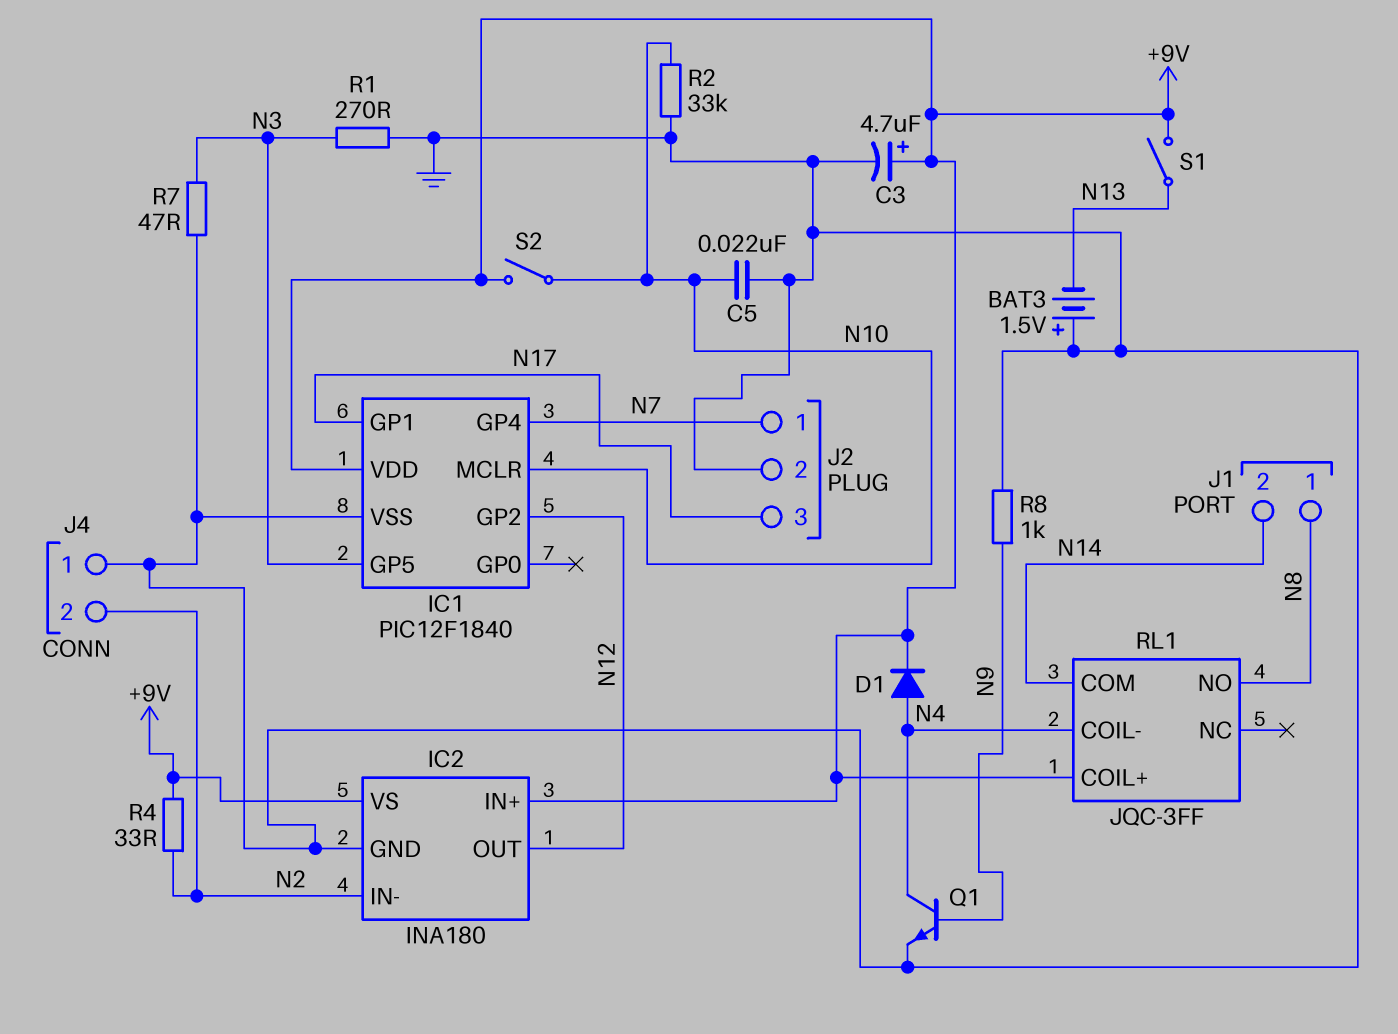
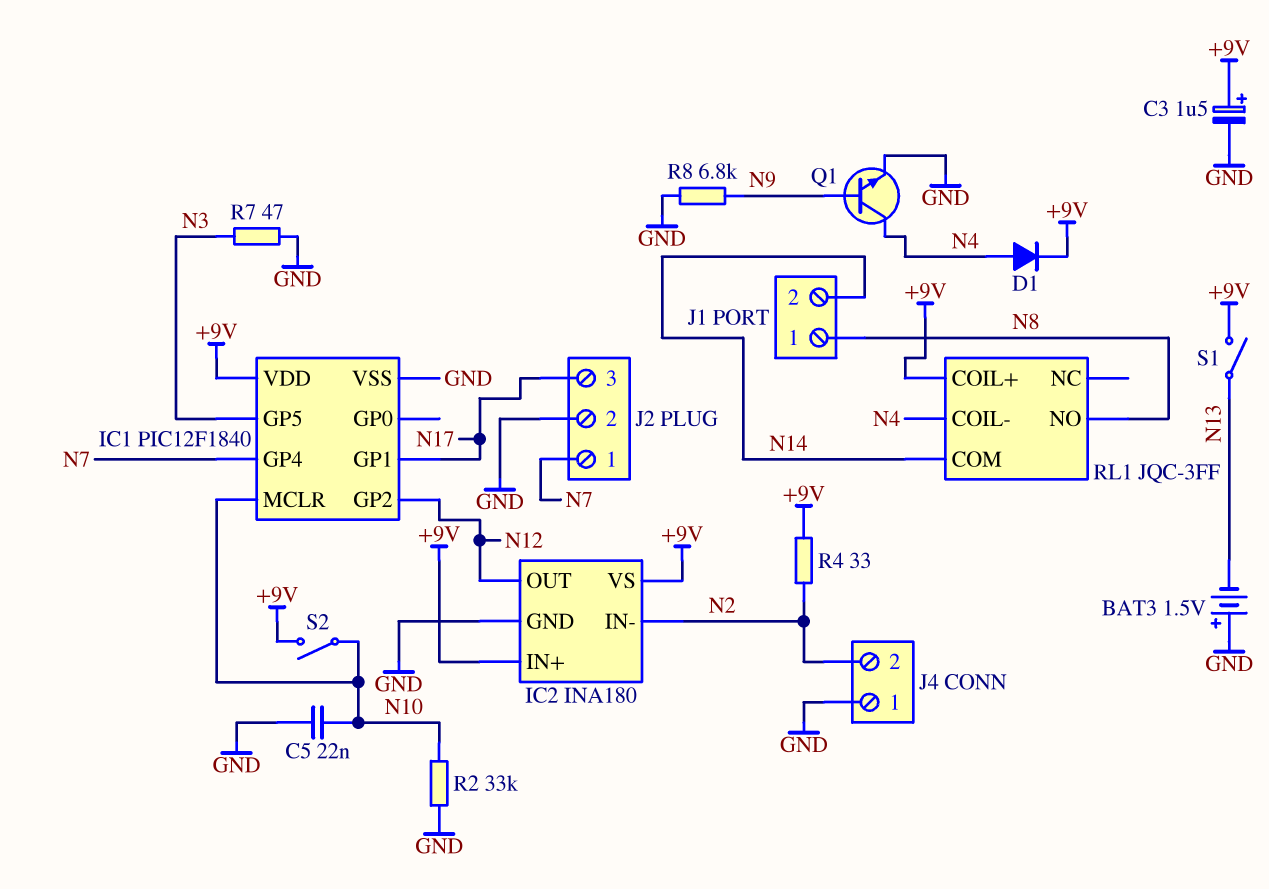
C3: 4.7uF (plus +9V, minus GND) -> 1.5uF (plus +9V, minus GND)
R1: 270 (GND, N3) -> none
R8: 1k (GND, N9) -> 6.8k (GND, N9)

